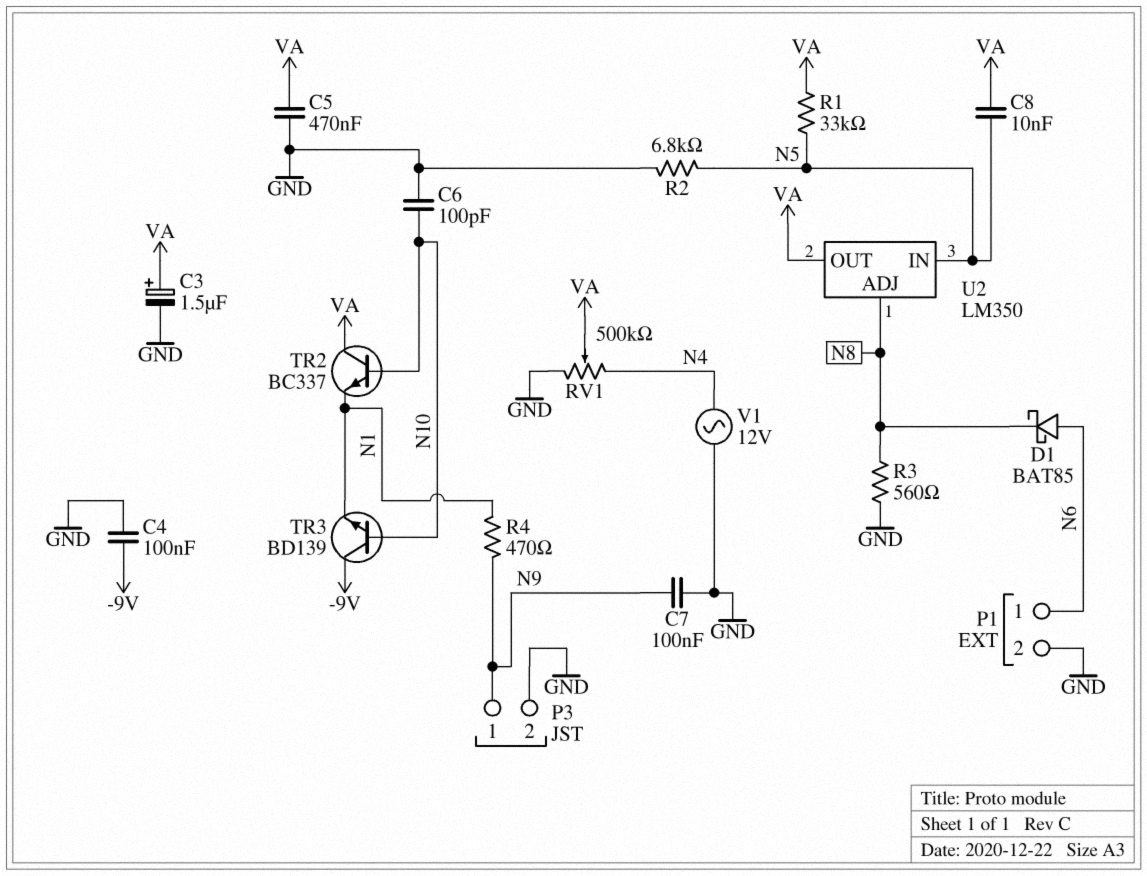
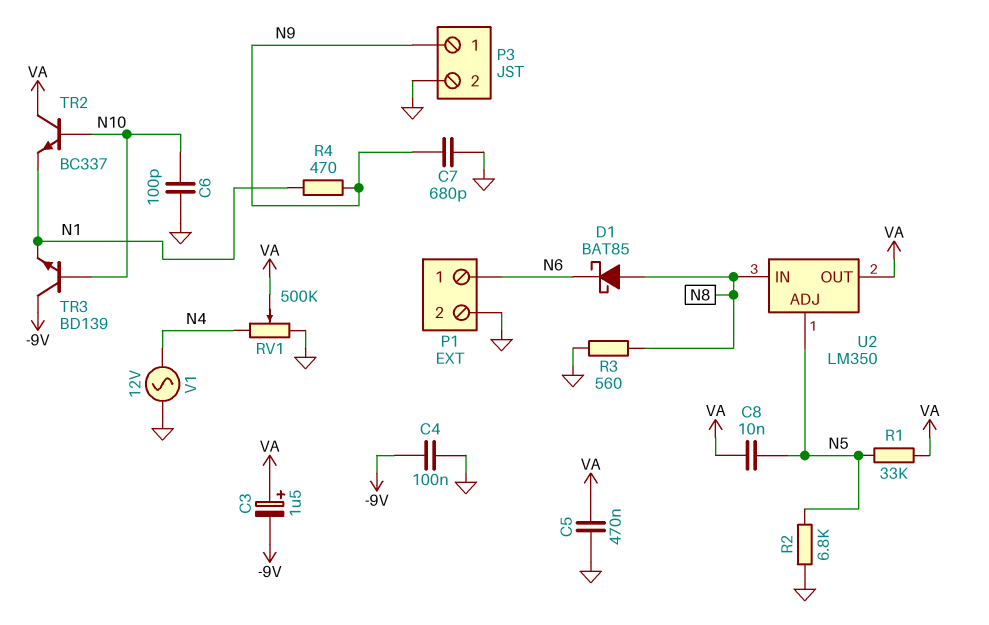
C3: 1.5uF (plus VA, minus GND) -> 1.5uF (plus VA, minus -9V)
C7: 100nF (GND, N9) -> 680pF (GND, N9)
D1: schottky BAT85 (A N6, K N8) -> schottky BAT85 (A N8, K N6)
U2 pin ADJ: N8 -> N5
U2 pin IN: N5 -> N8

